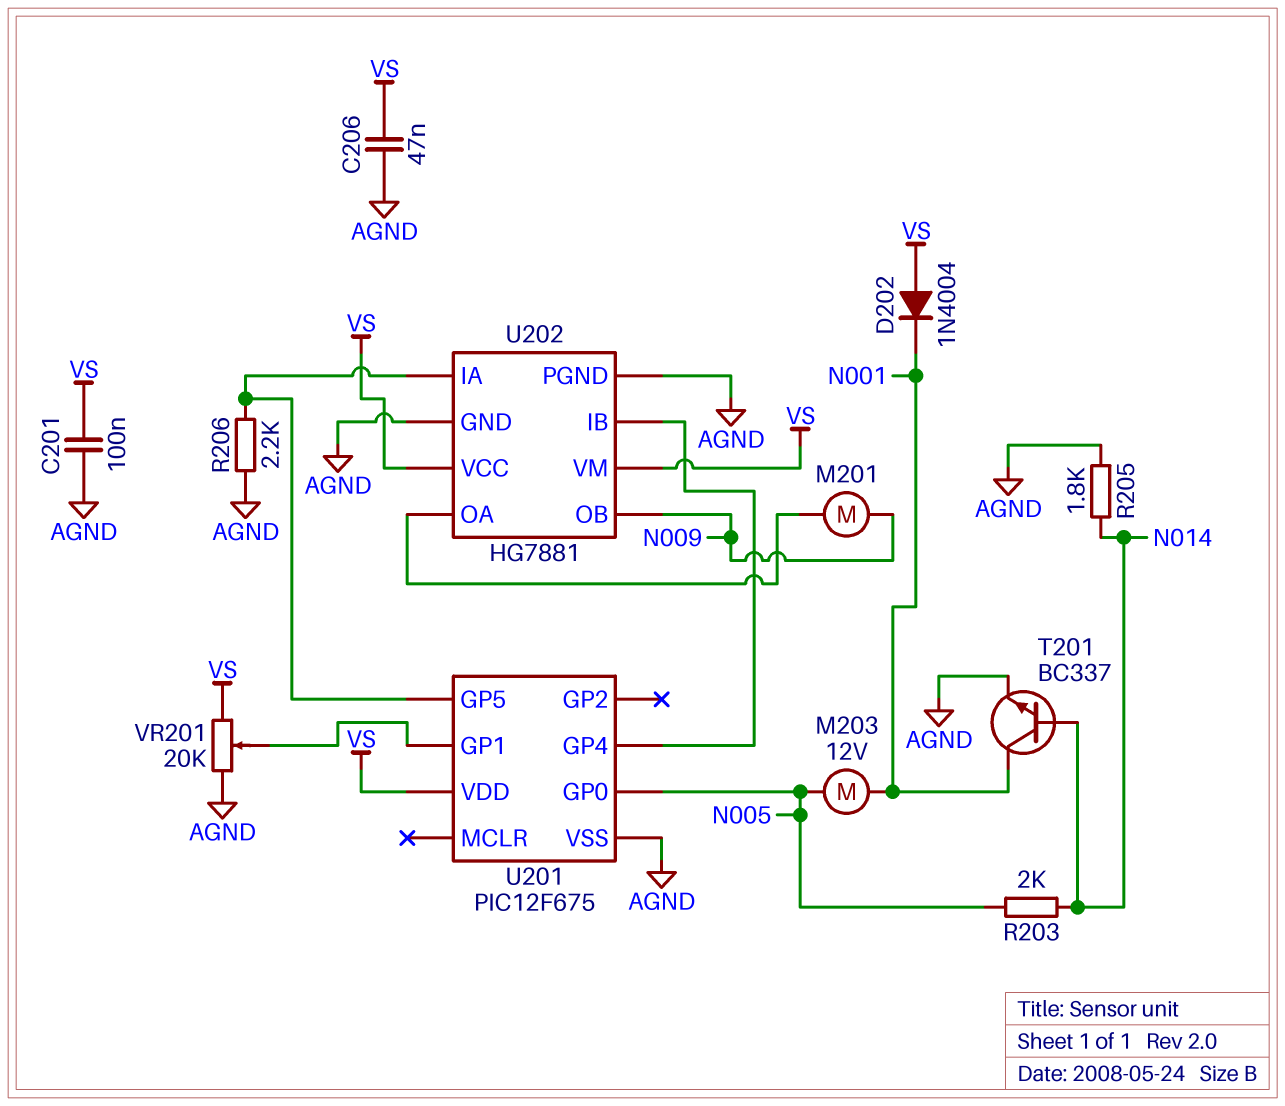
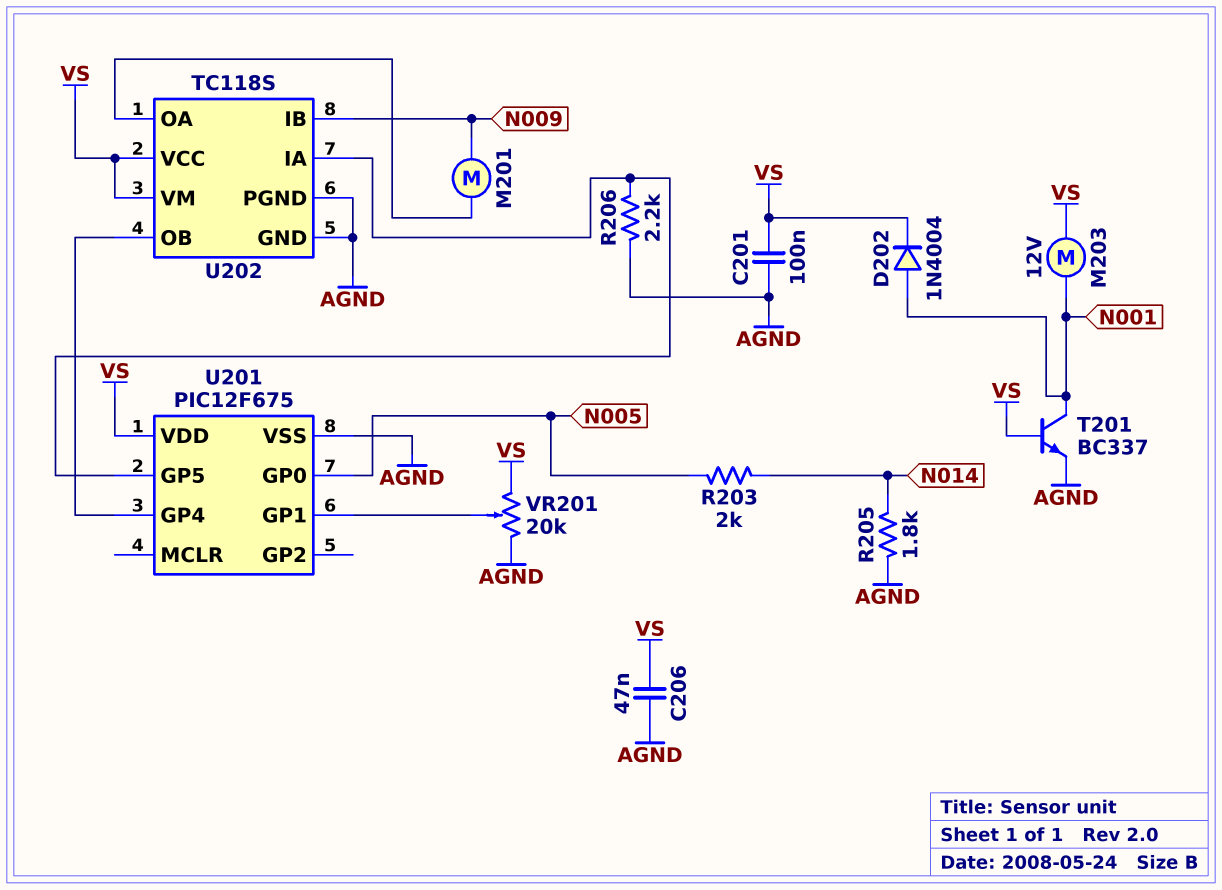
D202: diode 1N4004 (A VS, K N001) -> diode 1N4004 (A N001, K VS)
M203: motor 12V (N001, N005) -> motor 12V (N001, VS)
T201: NPN BC337 (B N014, C N001, E AGND) -> NPN BC337 (B VS, C N001, E AGND)
U202: HG7881 -> TC118S
U202 pin IB: U201/GP4 -> N009
U202 pin OB: N009 -> U201/GP4

